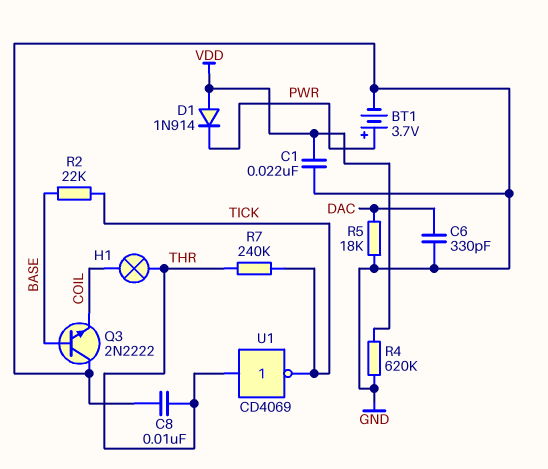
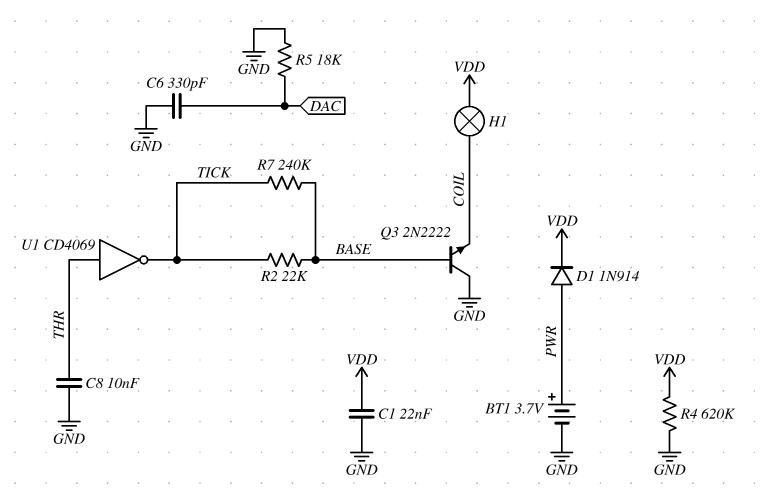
D1: diode 1N914 (A VDD, K PWR) -> diode 1N914 (A PWR, K VDD)
H1: lamp (COIL, THR) -> lamp (COIL, VDD)
R7: 240k (THR, TICK) -> 240k (BASE, TICK)

